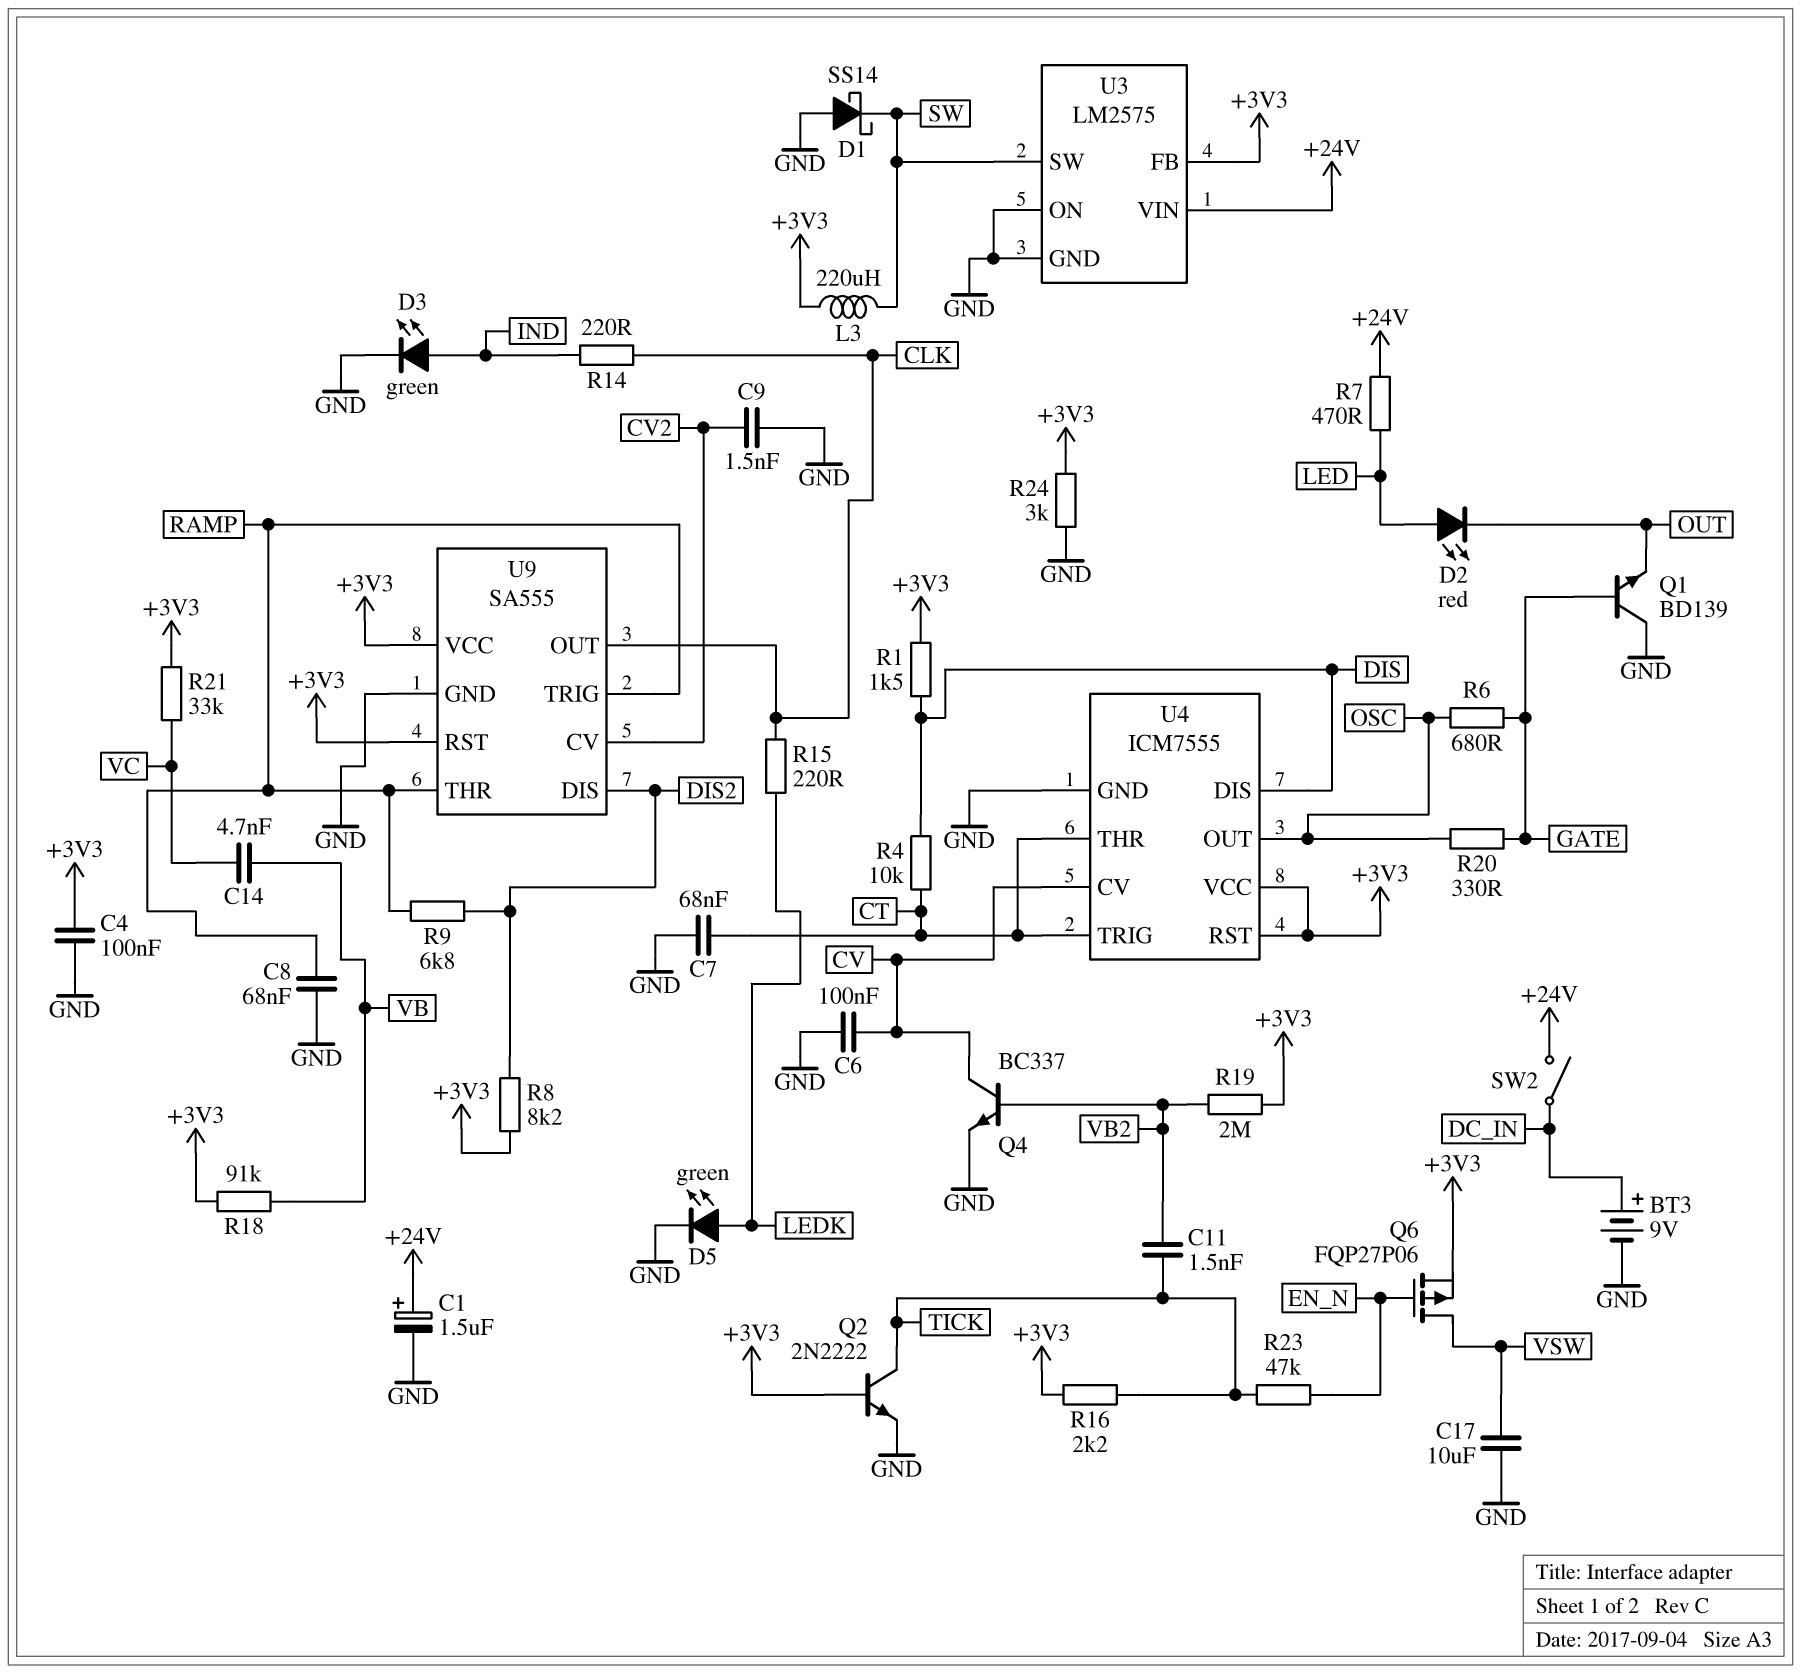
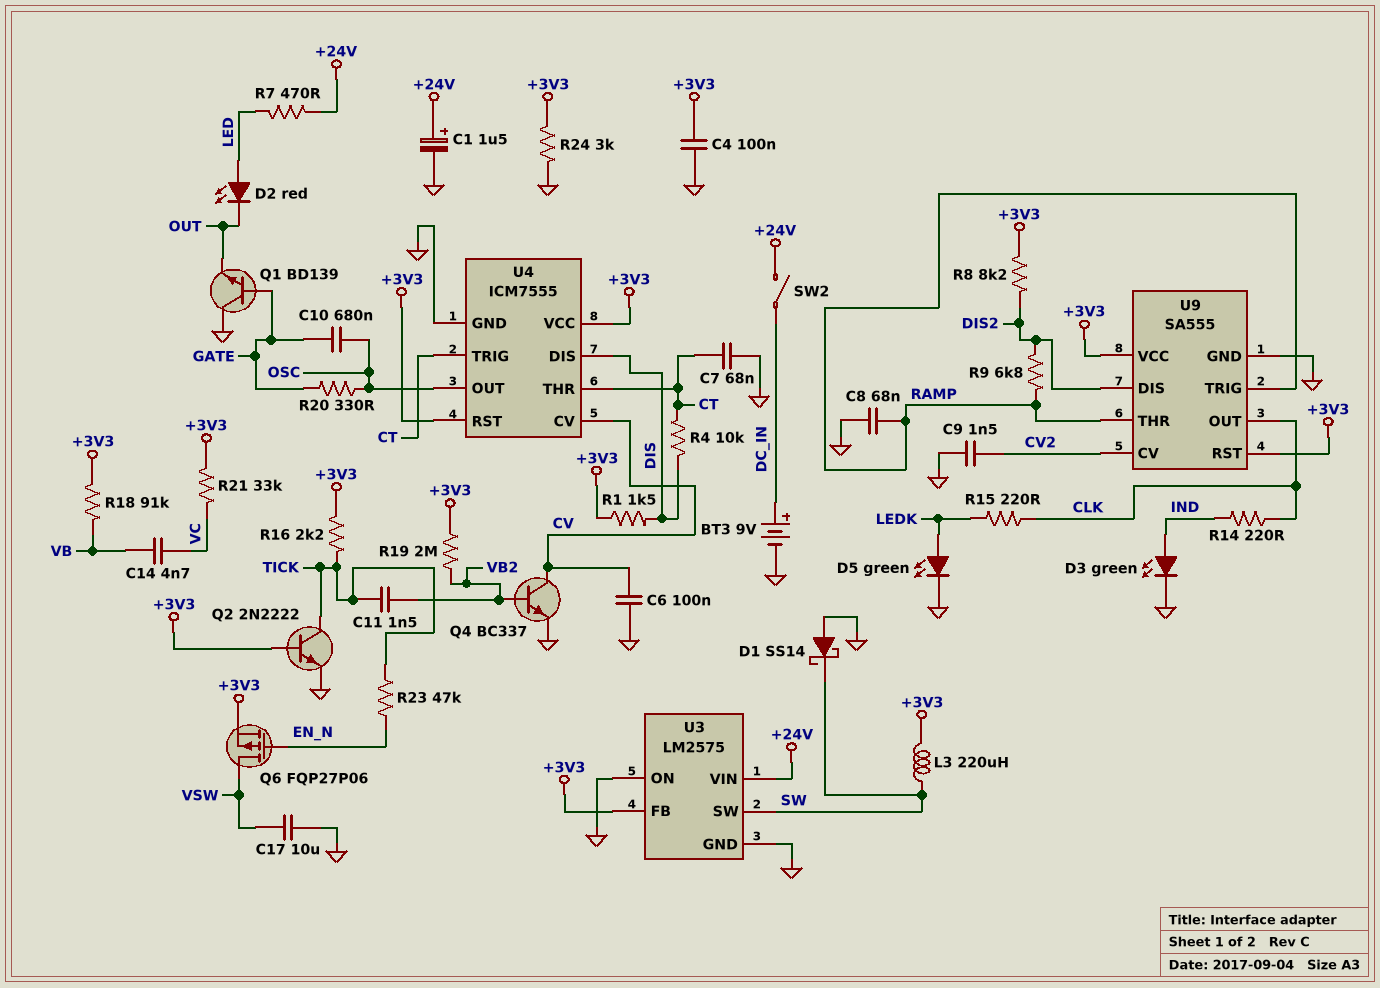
C10: none -> 680nF (GATE, OSC)
R6: 680 (GATE, OSC) -> none

